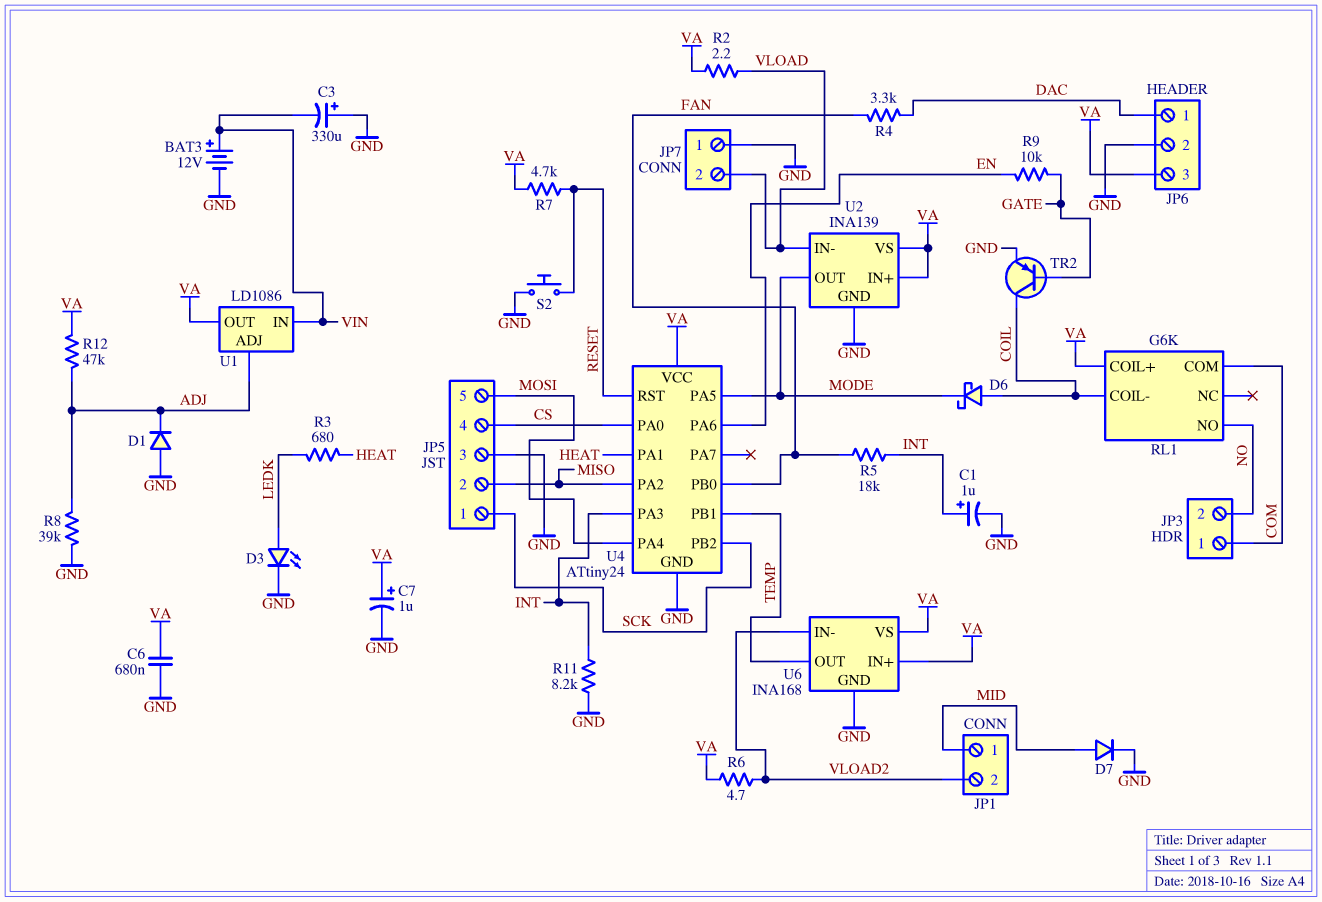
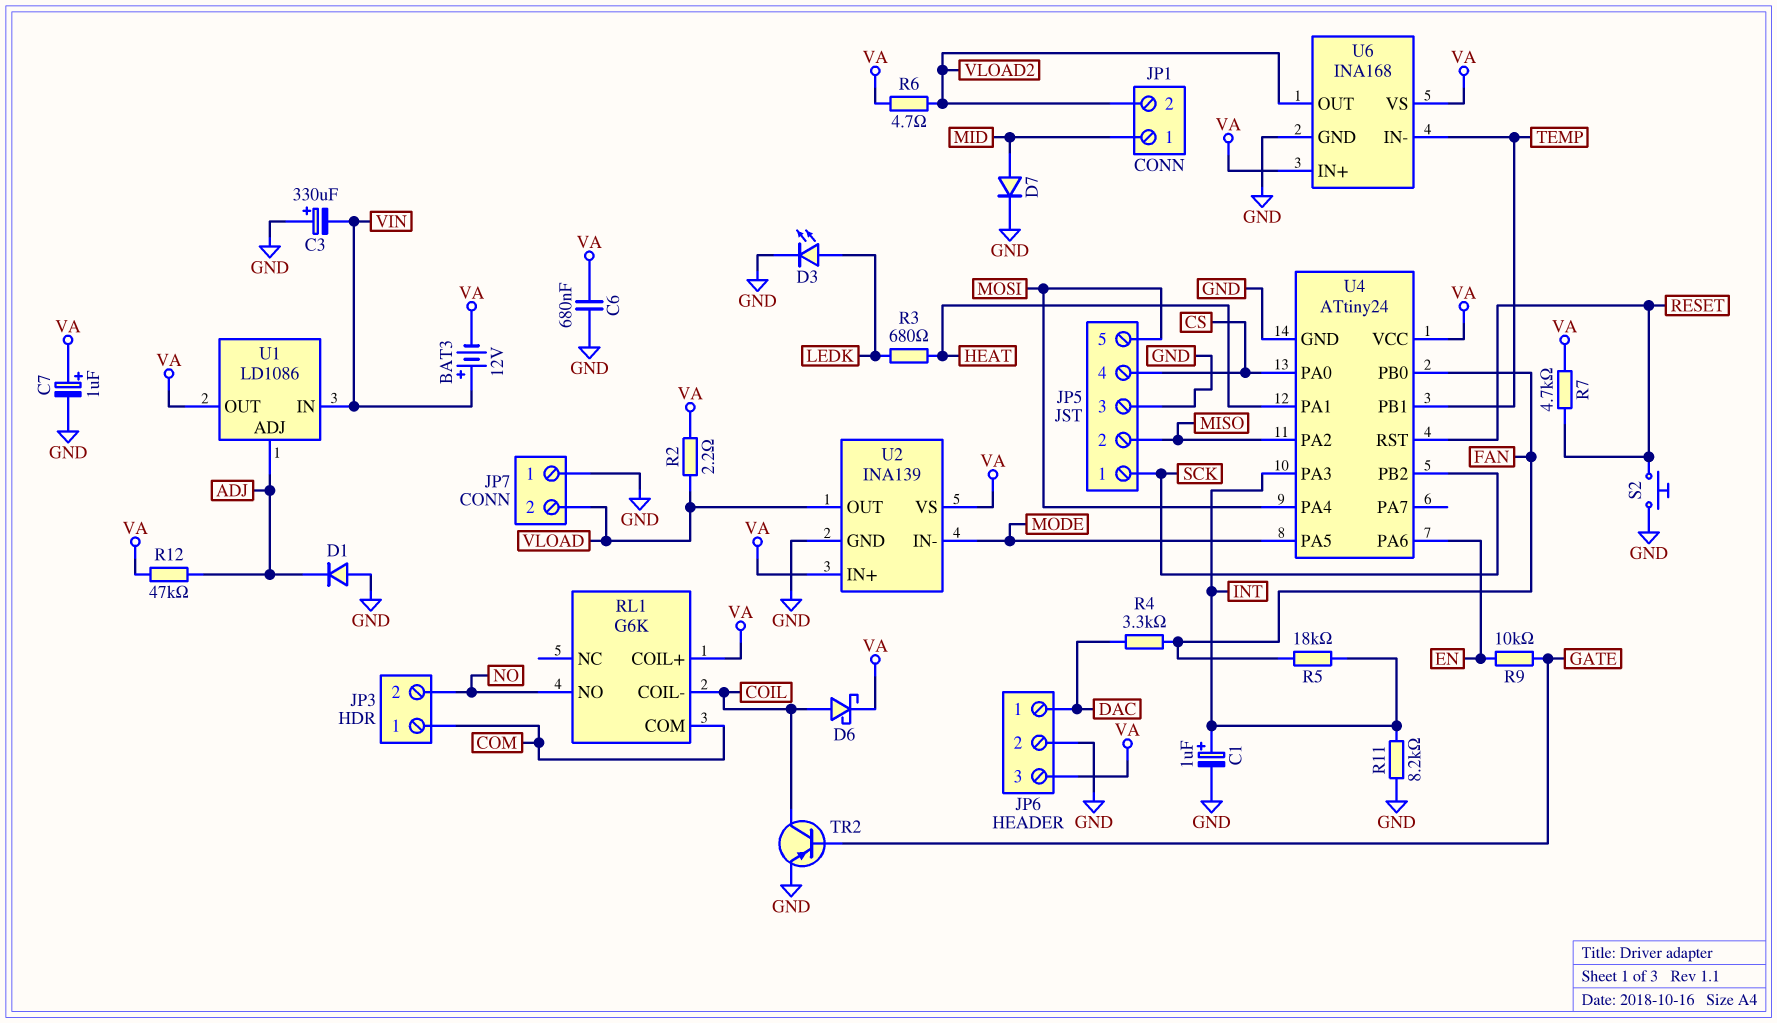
BAT3: 12V (plus VIN, minus GND) -> 12V (plus VIN, minus VA)
D6: schottky (A COIL, K MODE) -> schottky (A COIL, K VA)
R8: 39k (ADJ, GND) -> none
U2 pin IN-: VLOAD -> MODE
U2 pin OUT: MODE -> VLOAD
U6 pin IN-: VLOAD2 -> TEMP
U6 pin OUT: TEMP -> VLOAD2

